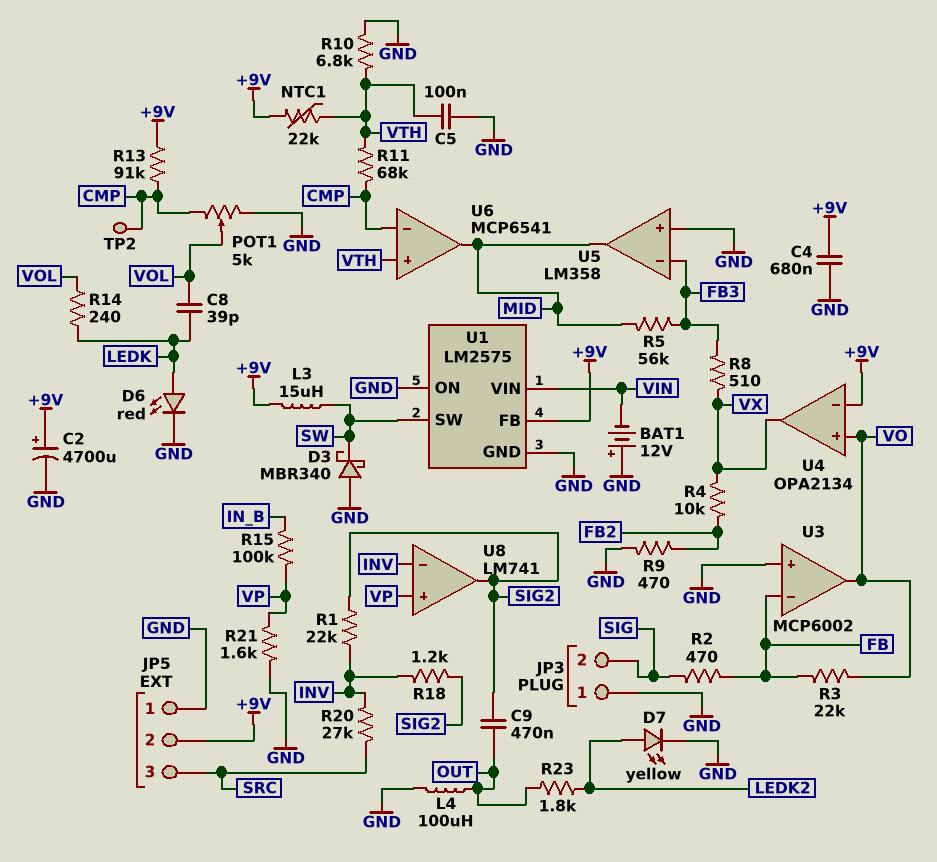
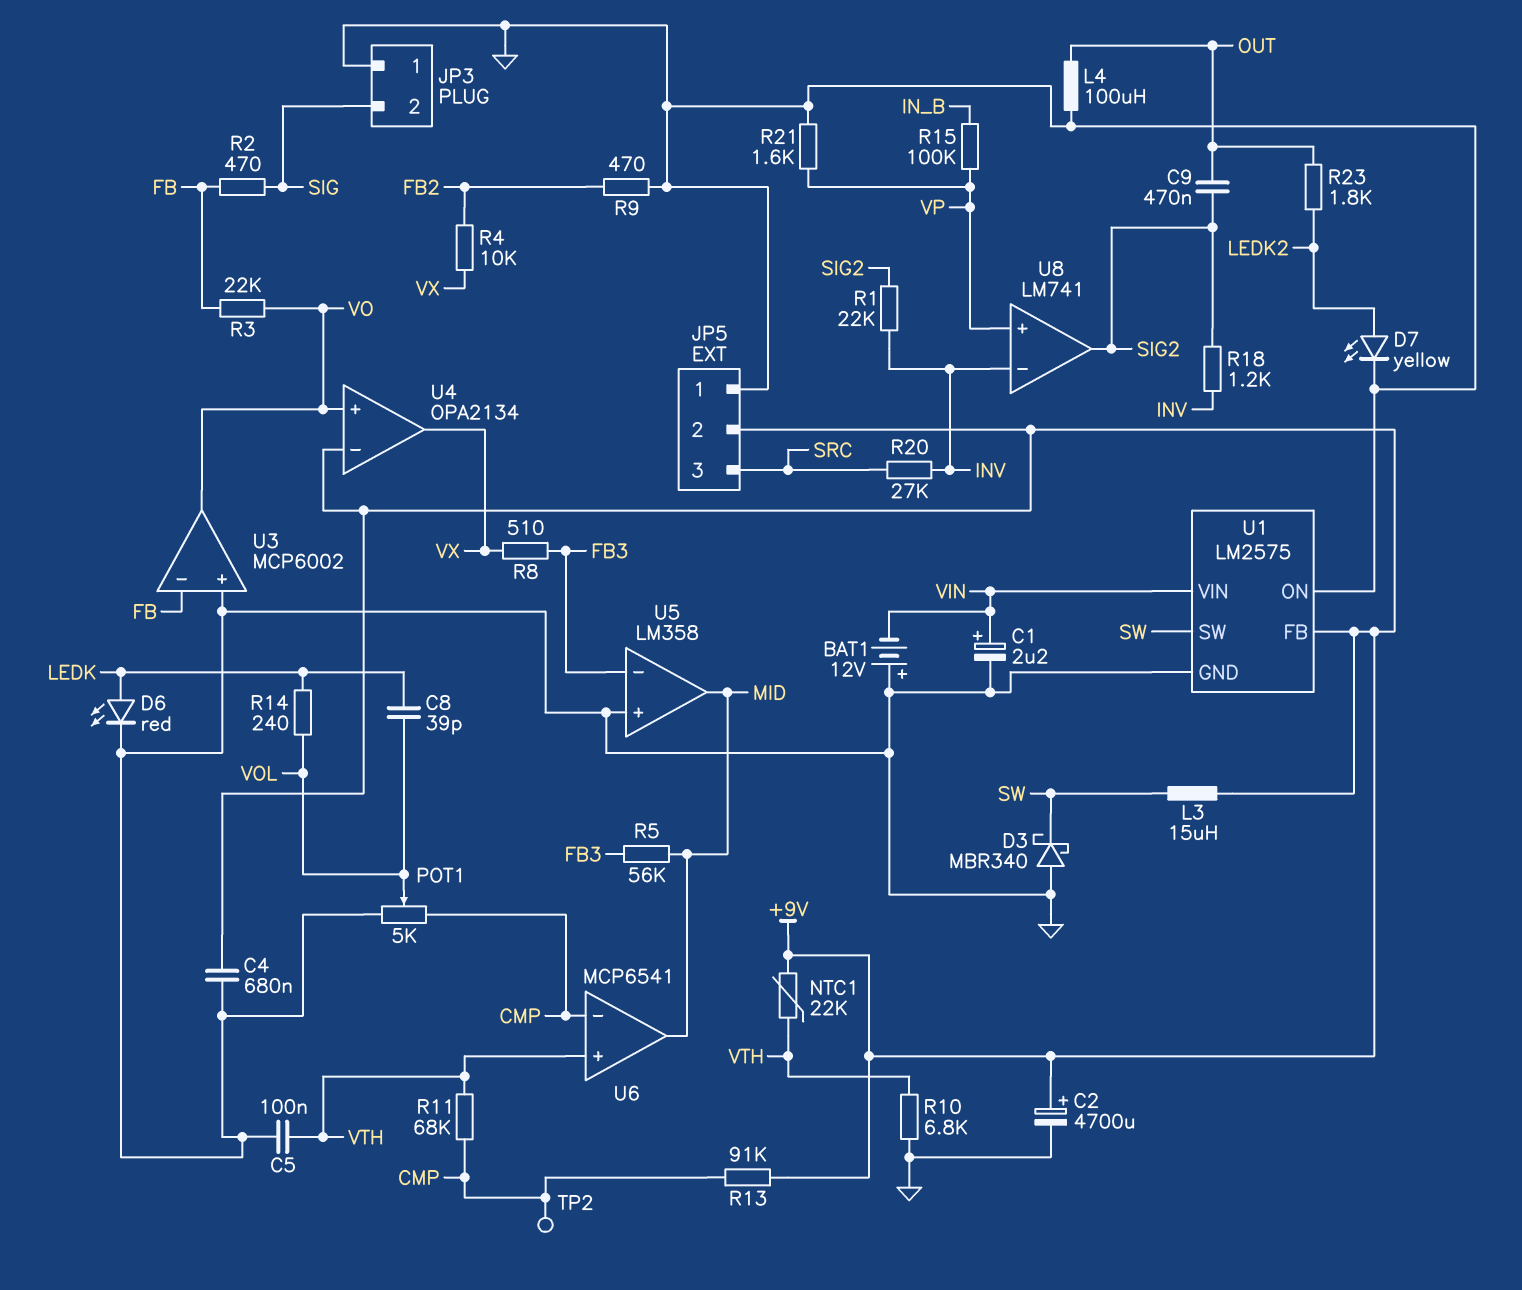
C1: none -> 2.2uF (plus VIN, minus GND)

